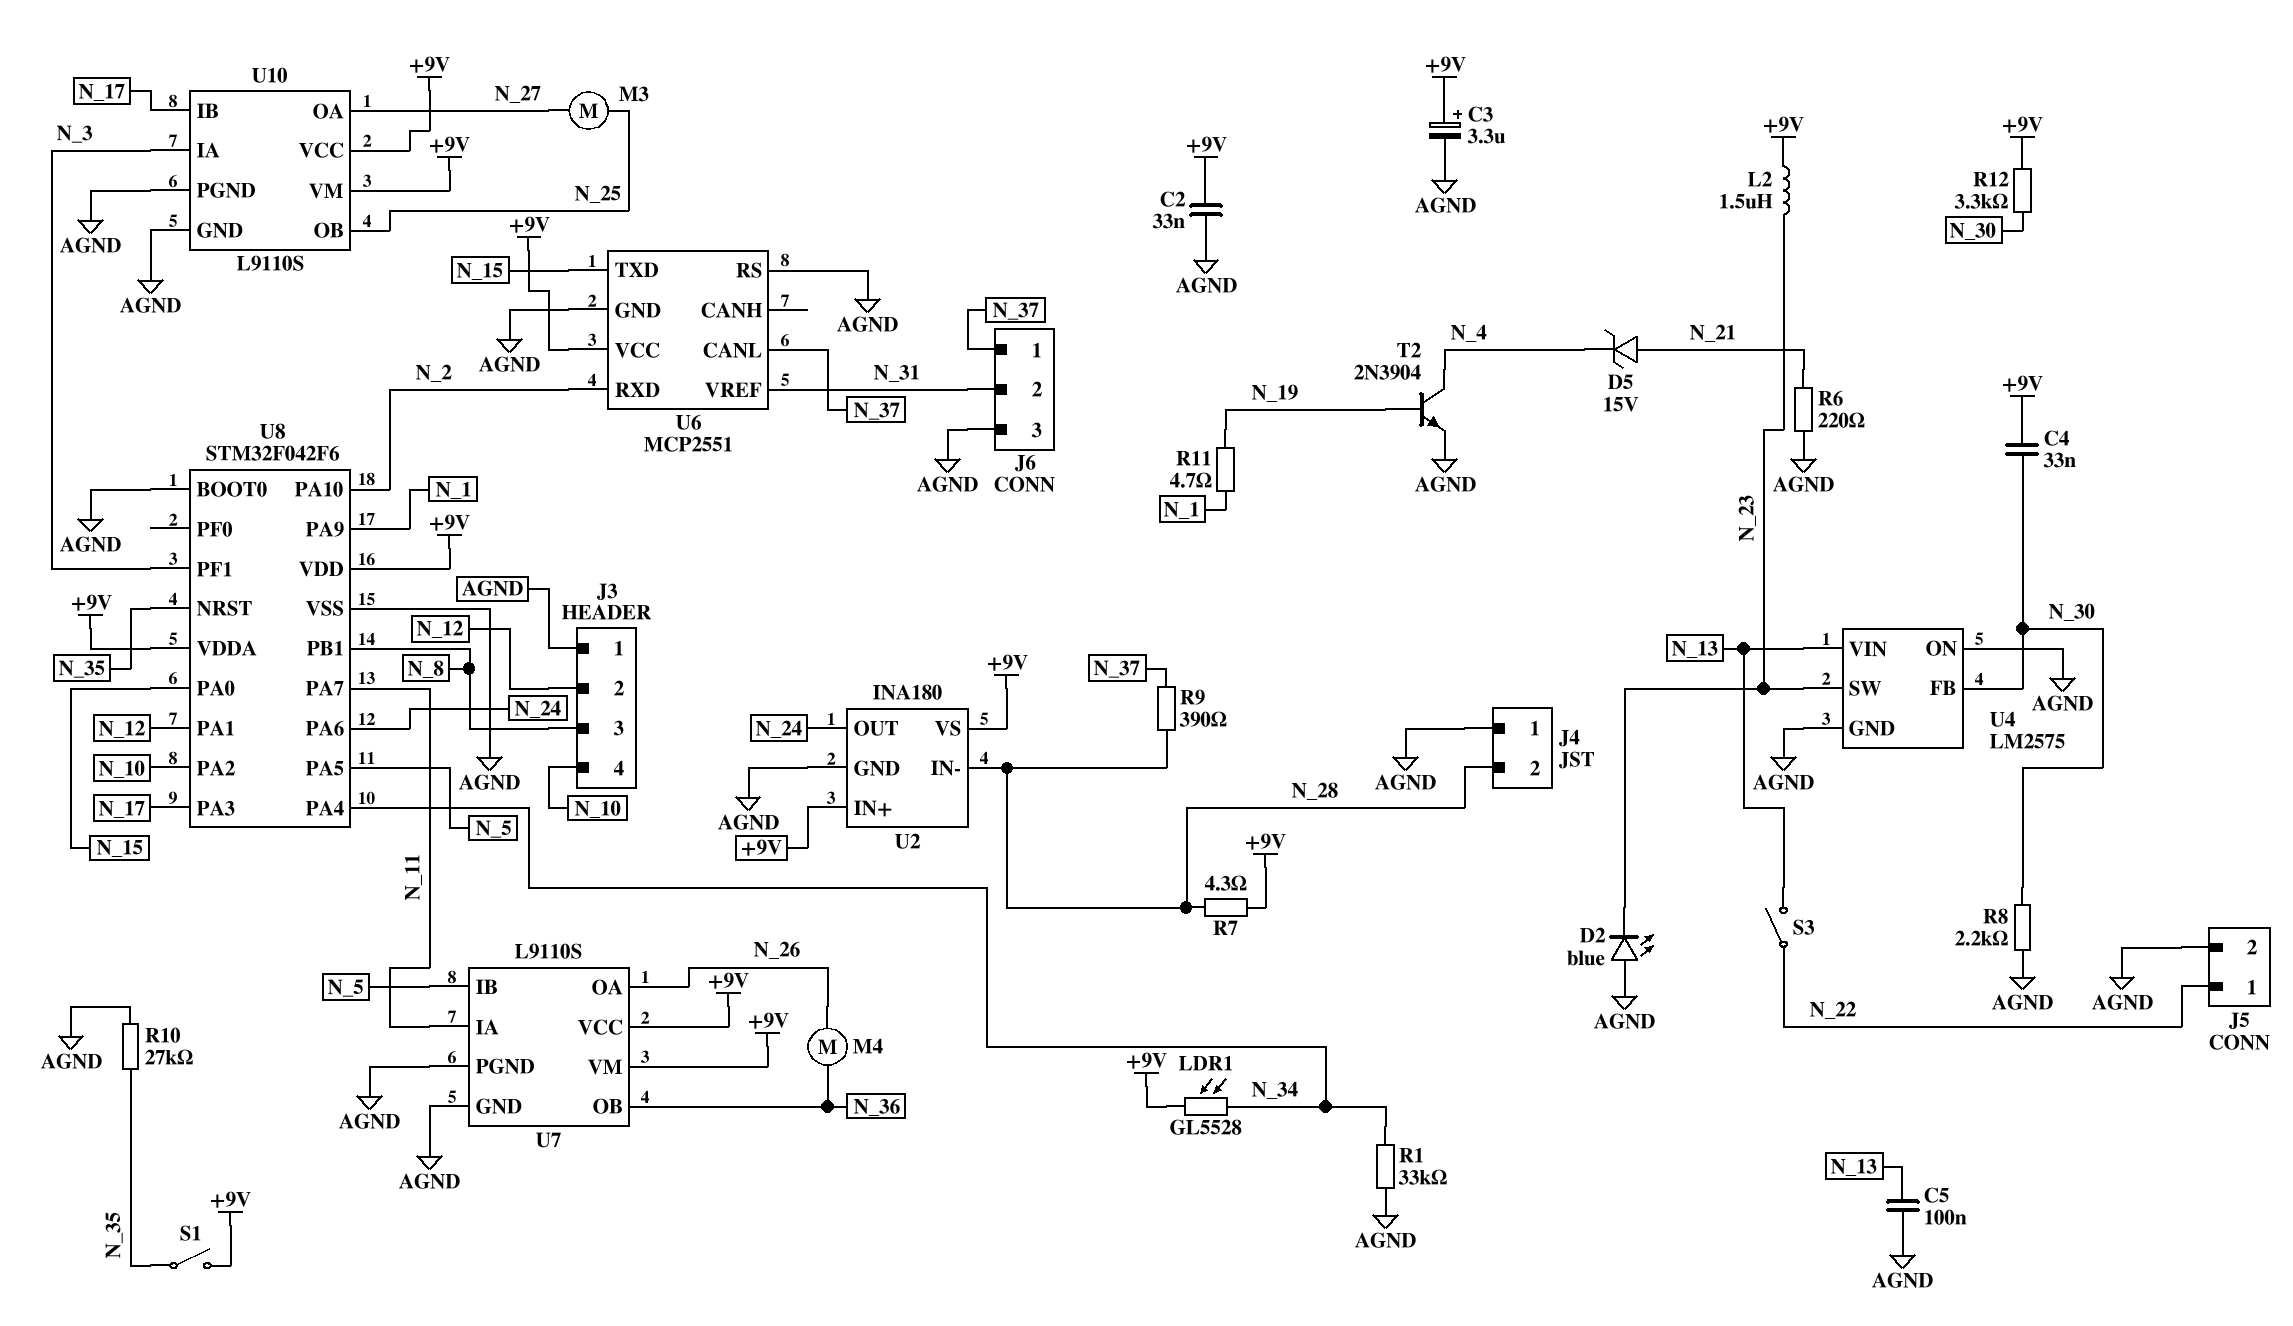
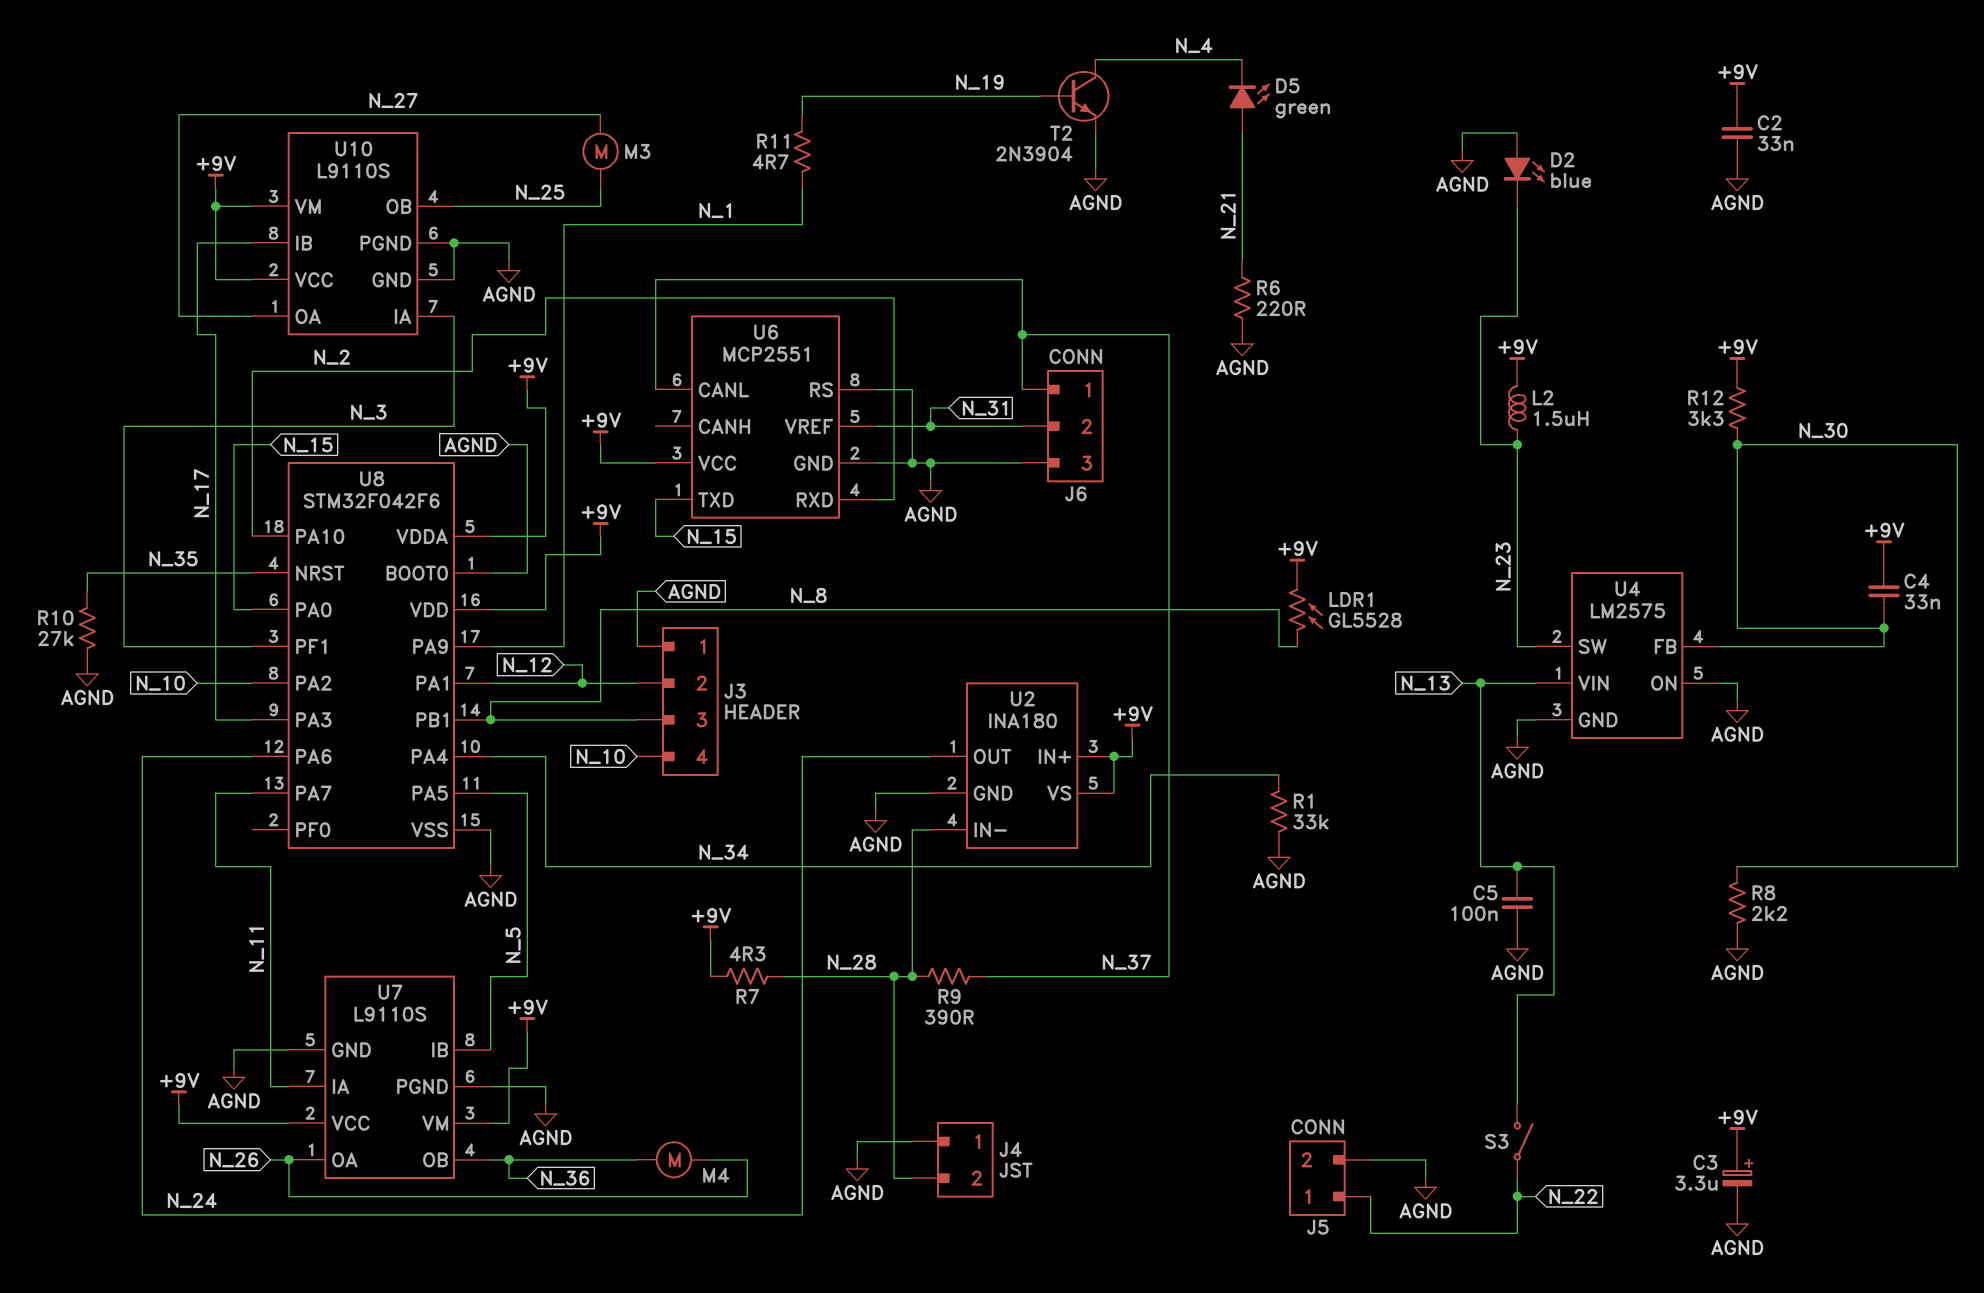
D5: zener 15V (A N_21, K N_4) -> LED green (A N_21, K N_4)
LDR1: GL5528 (+9V, N_34) -> GL5528 (+9V, N_8)
S1: switch (+9V, N_35) -> none

